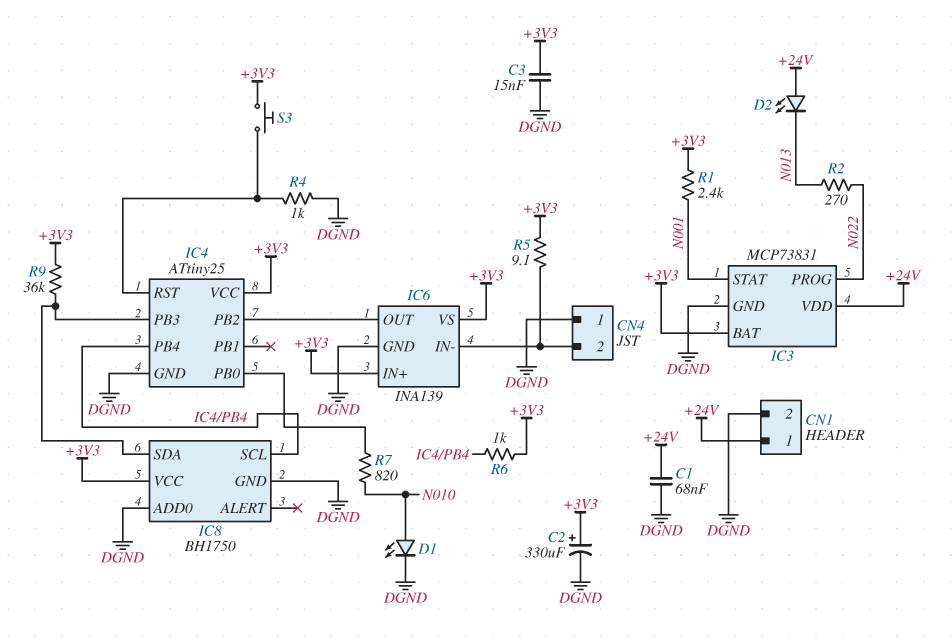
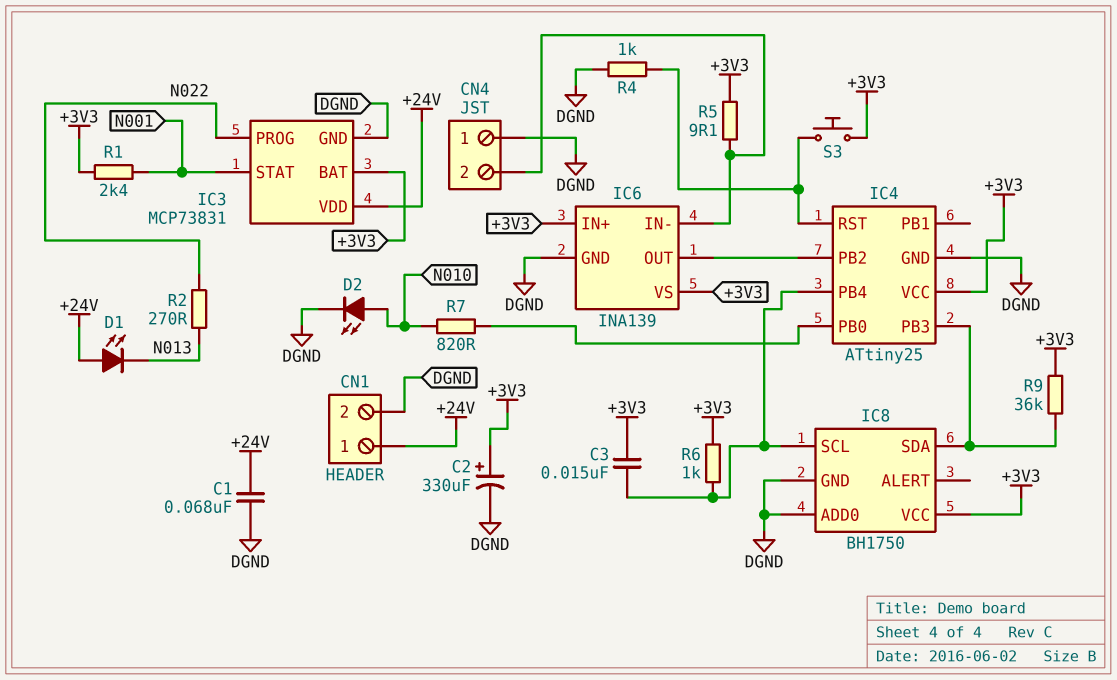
C3: 15nF (+3V3, DGND) -> 15nF (+3V3, IC4/PB4)
D1: LED (A N010, K DGND) -> LED (A +24V, K N013)
D2: LED (A +24V, K N013) -> LED (A N010, K DGND)

